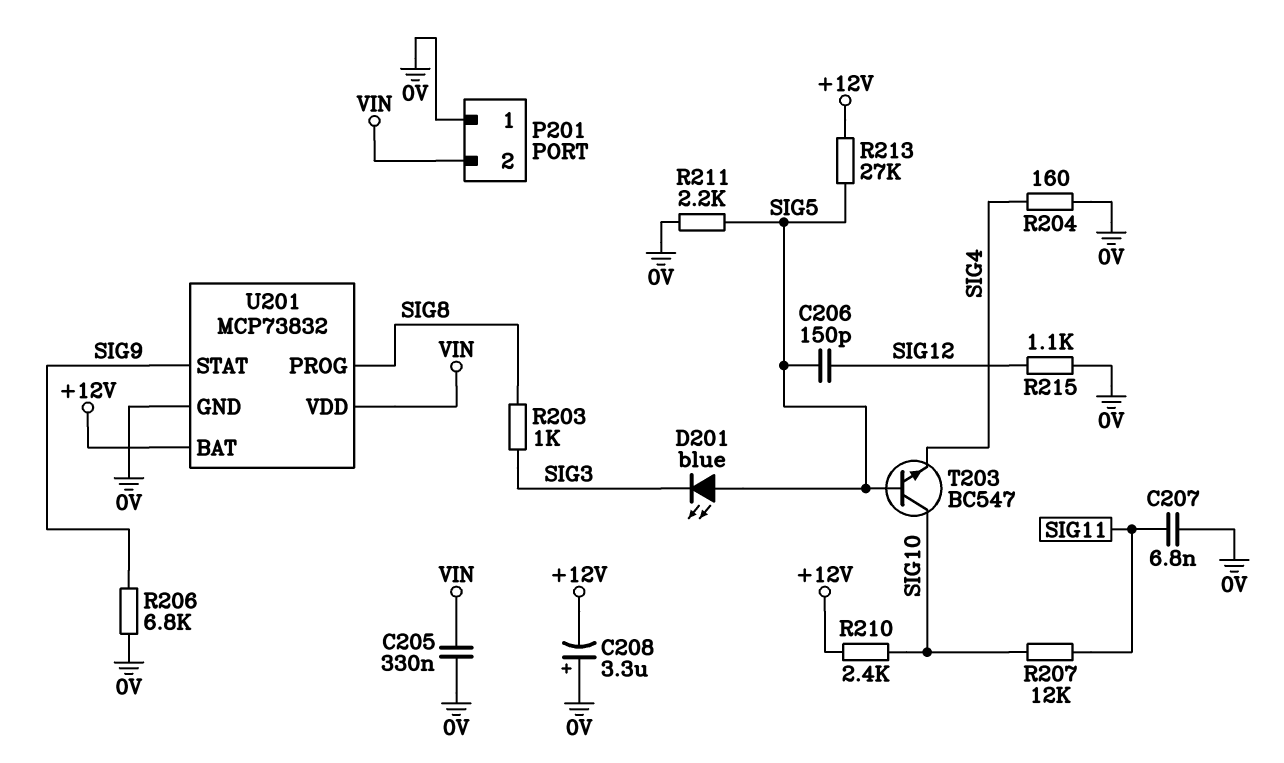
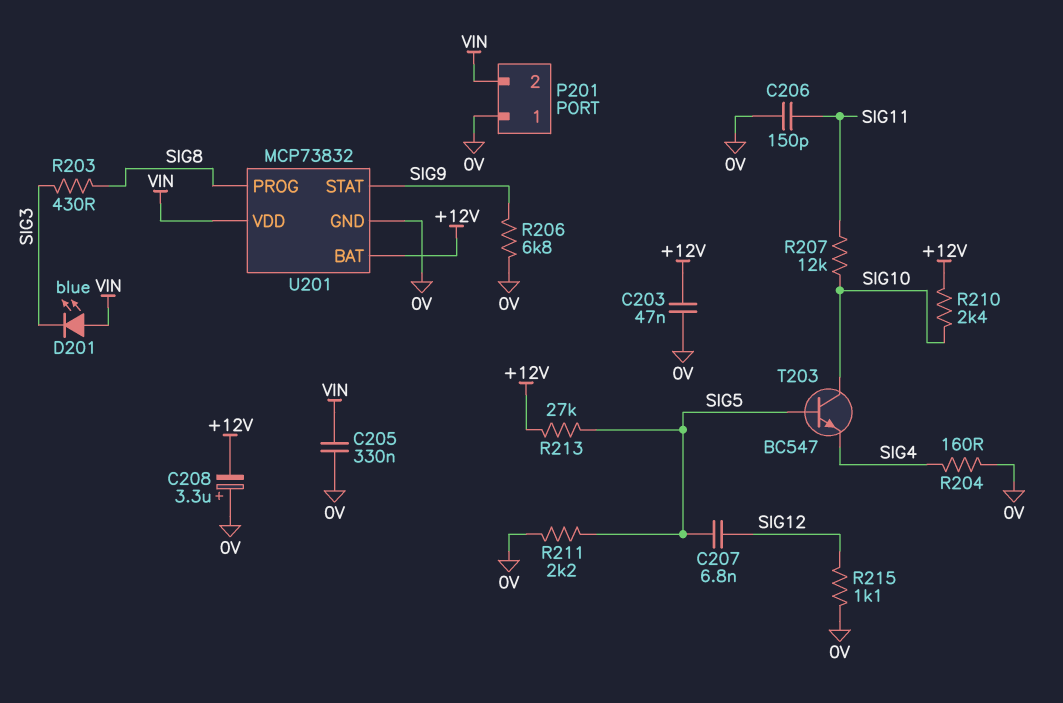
C203: none -> 47nF (+12V, 0V)
C206: 150pF (SIG5, SIG12) -> 150pF (0V, SIG11)
C207: 6.8nF (0V, SIG11) -> 6.8nF (SIG5, SIG12)
D201: LED blue (A SIG5, K SIG3) -> LED blue (A VIN, K SIG3)
R203: 1k (SIG3, SIG8) -> 430 (SIG3, SIG8)

